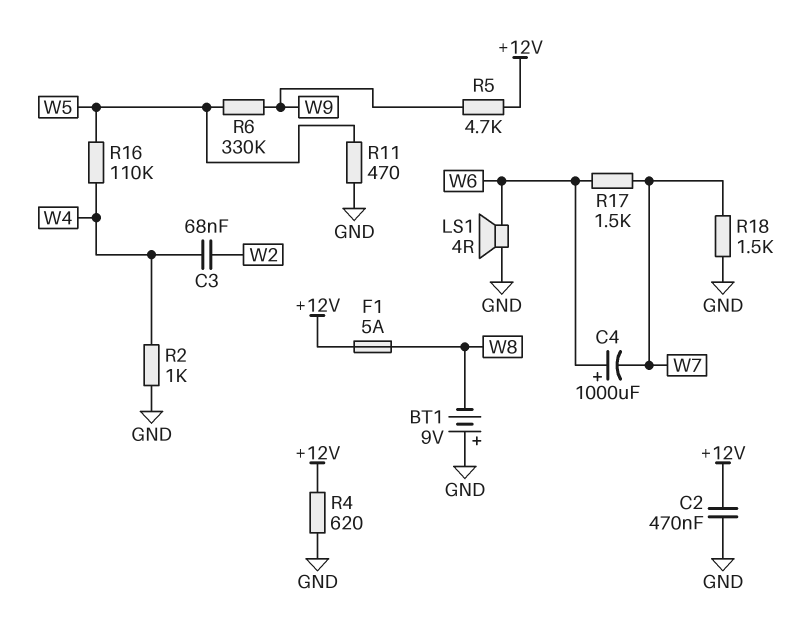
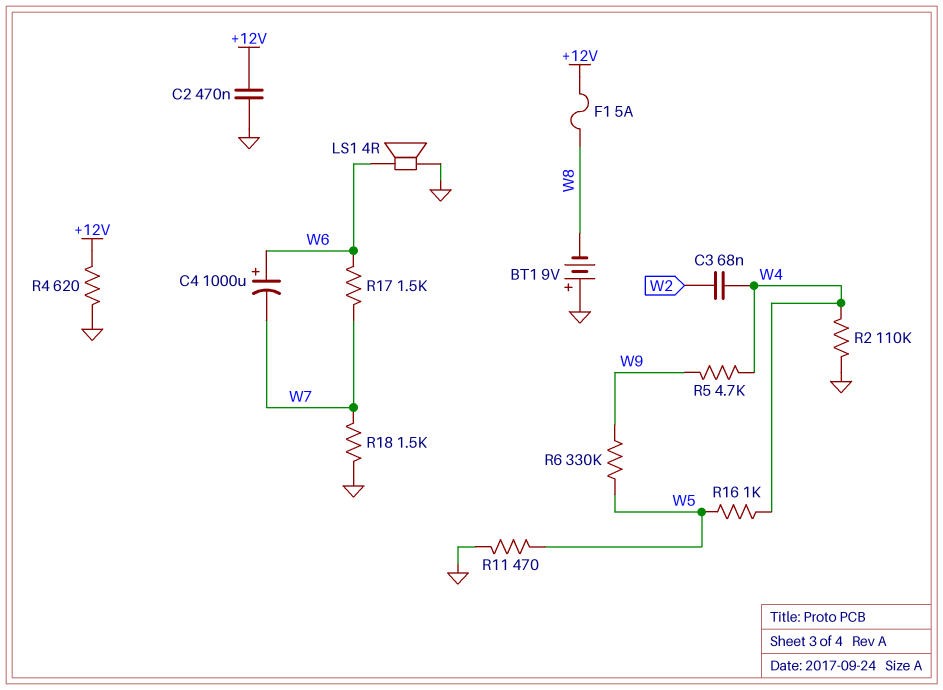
R2: 1k (GND, W4) -> 110k (GND, W4)
R5: 4.7k (+12V, W9) -> 4.7k (W4, W9)
R16: 110k (W4, W5) -> 1k (W4, W5)

